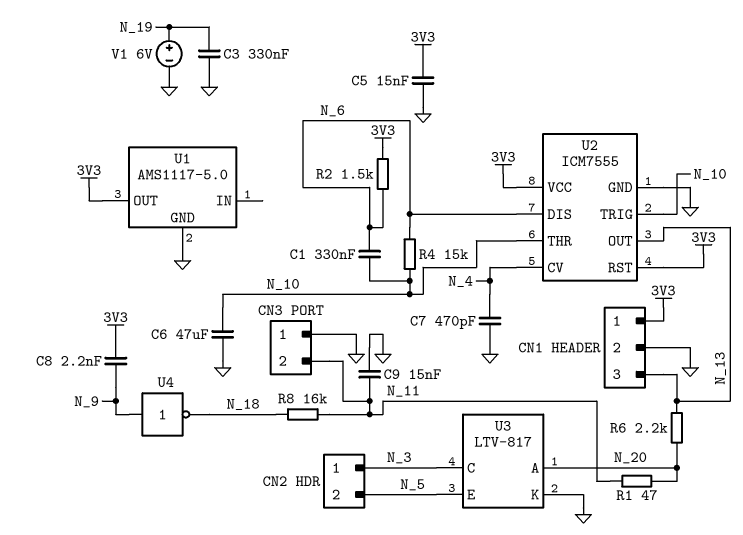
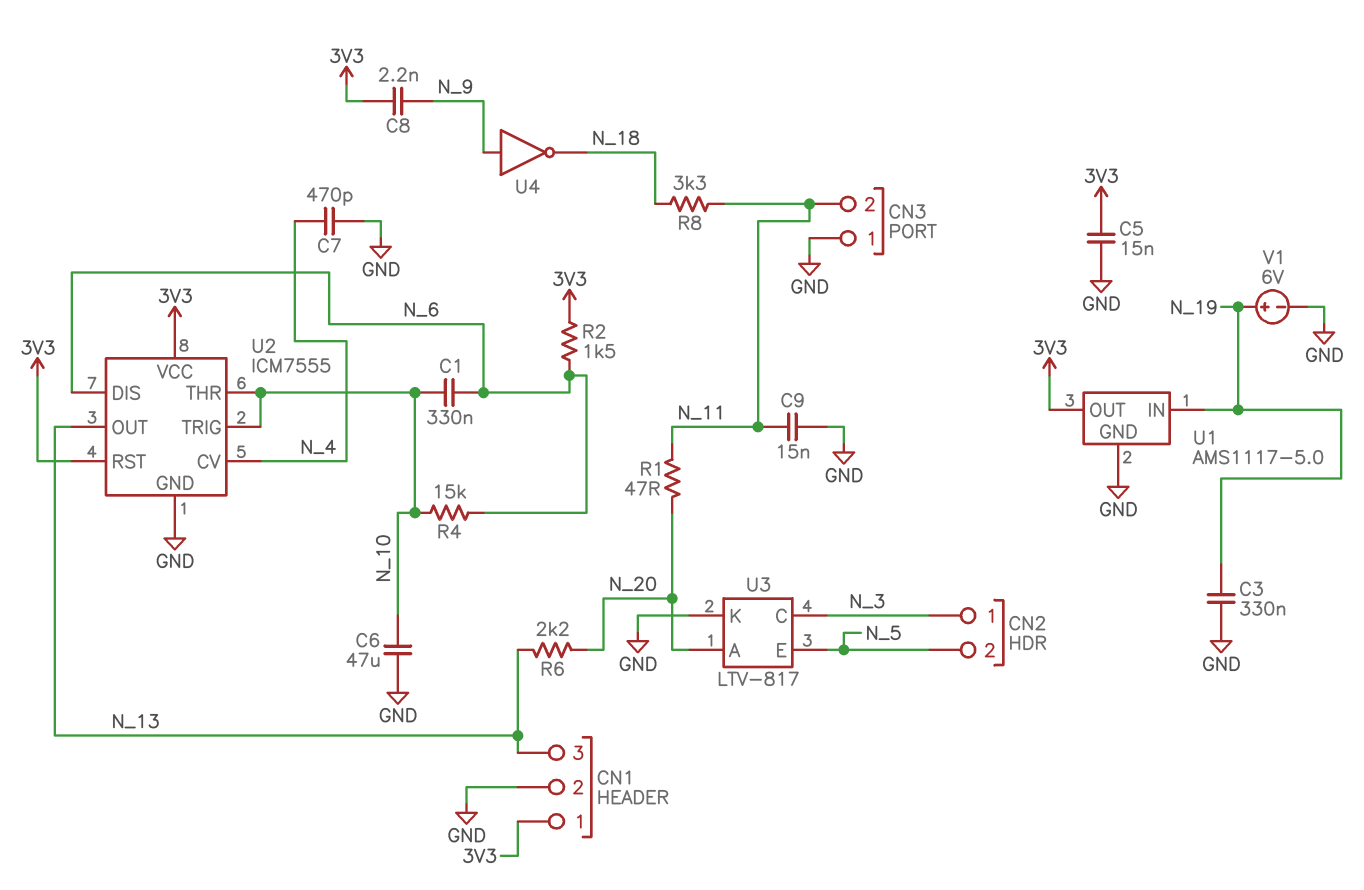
R8: 16k (N_11, N_18) -> 3.3k (N_11, N_18)
U1 pin IN: none -> N_19

